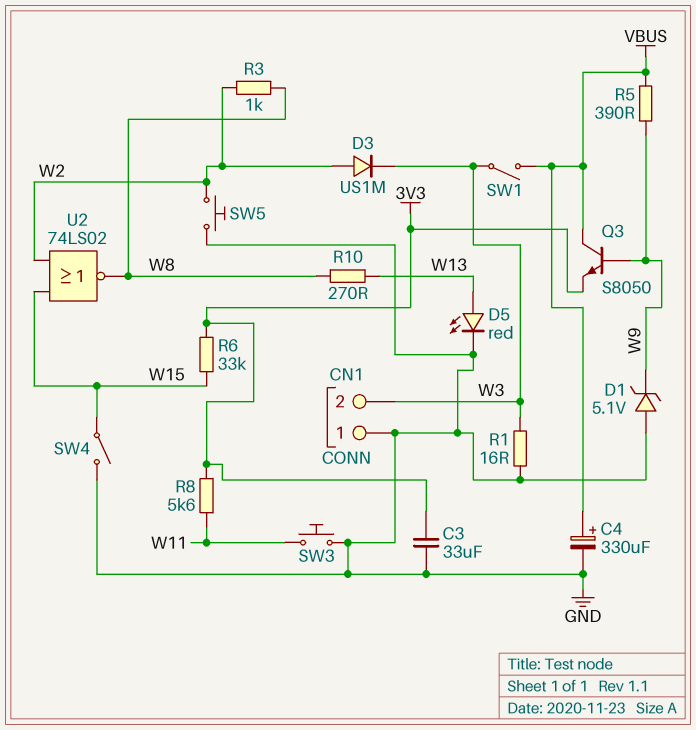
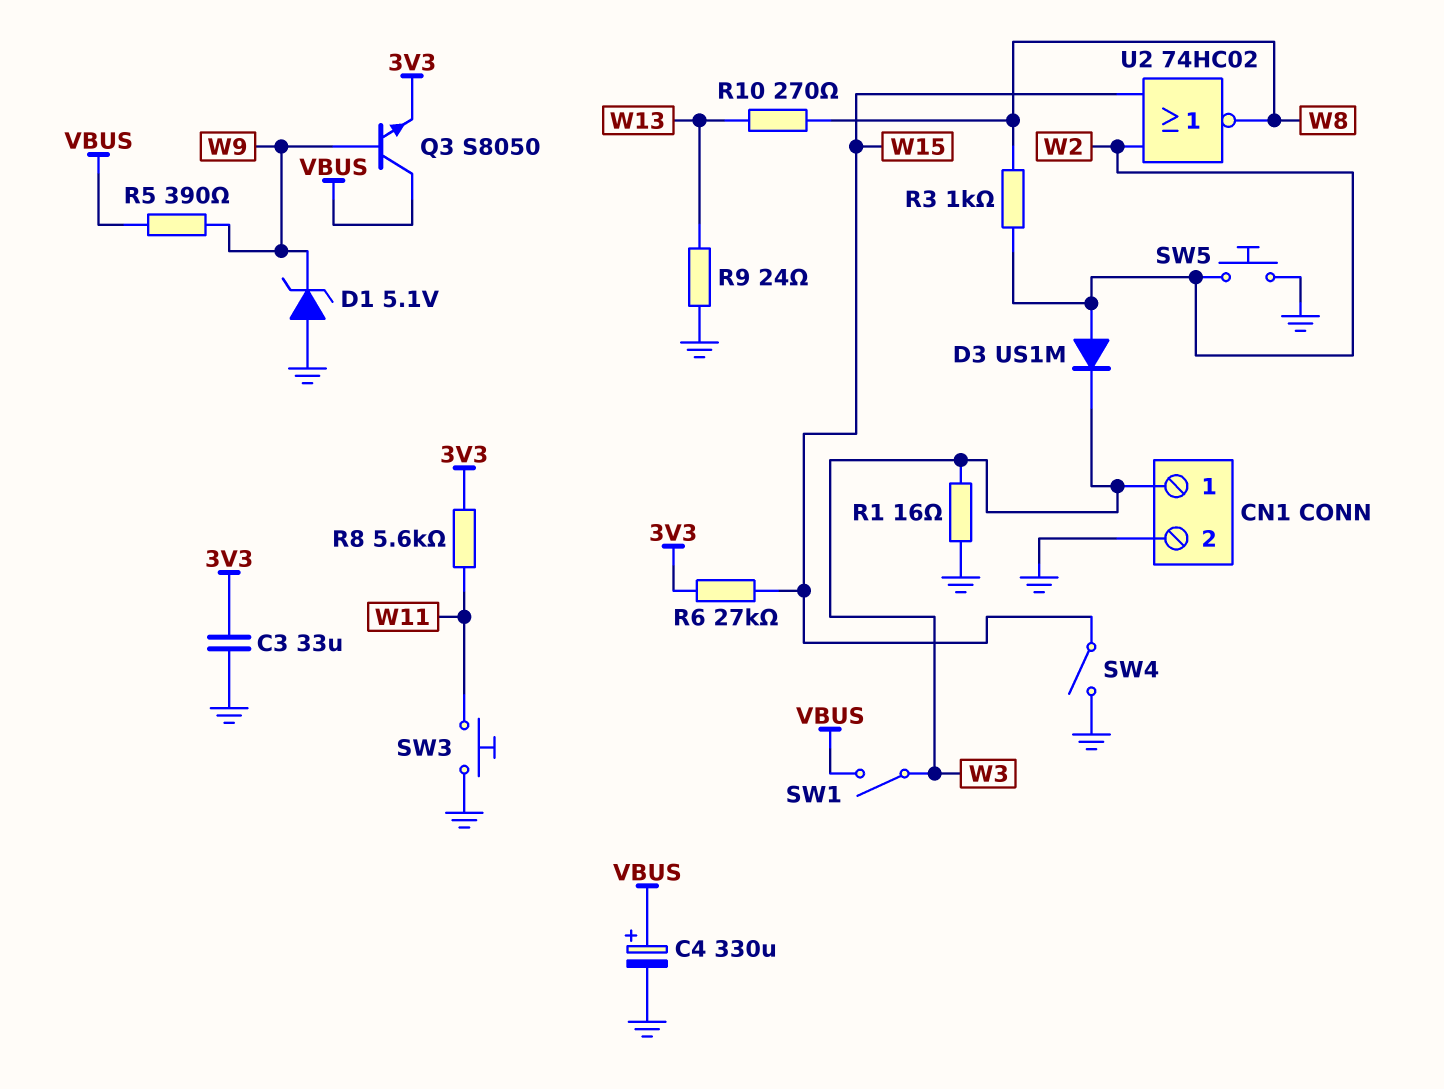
CN1 pin 1: GND -> W3
CN1 pin 2: W3 -> GND
D5: LED red (A W13, K GND) -> none
R6: 33k (3V3, W15) -> 27k (3V3, W15)
R9: none -> 24 (GND, W13)
U2: NOR 74LS02 (in W2, in W15, out W8) -> NOR 74HC02 (in W2, in W15, out W8)

